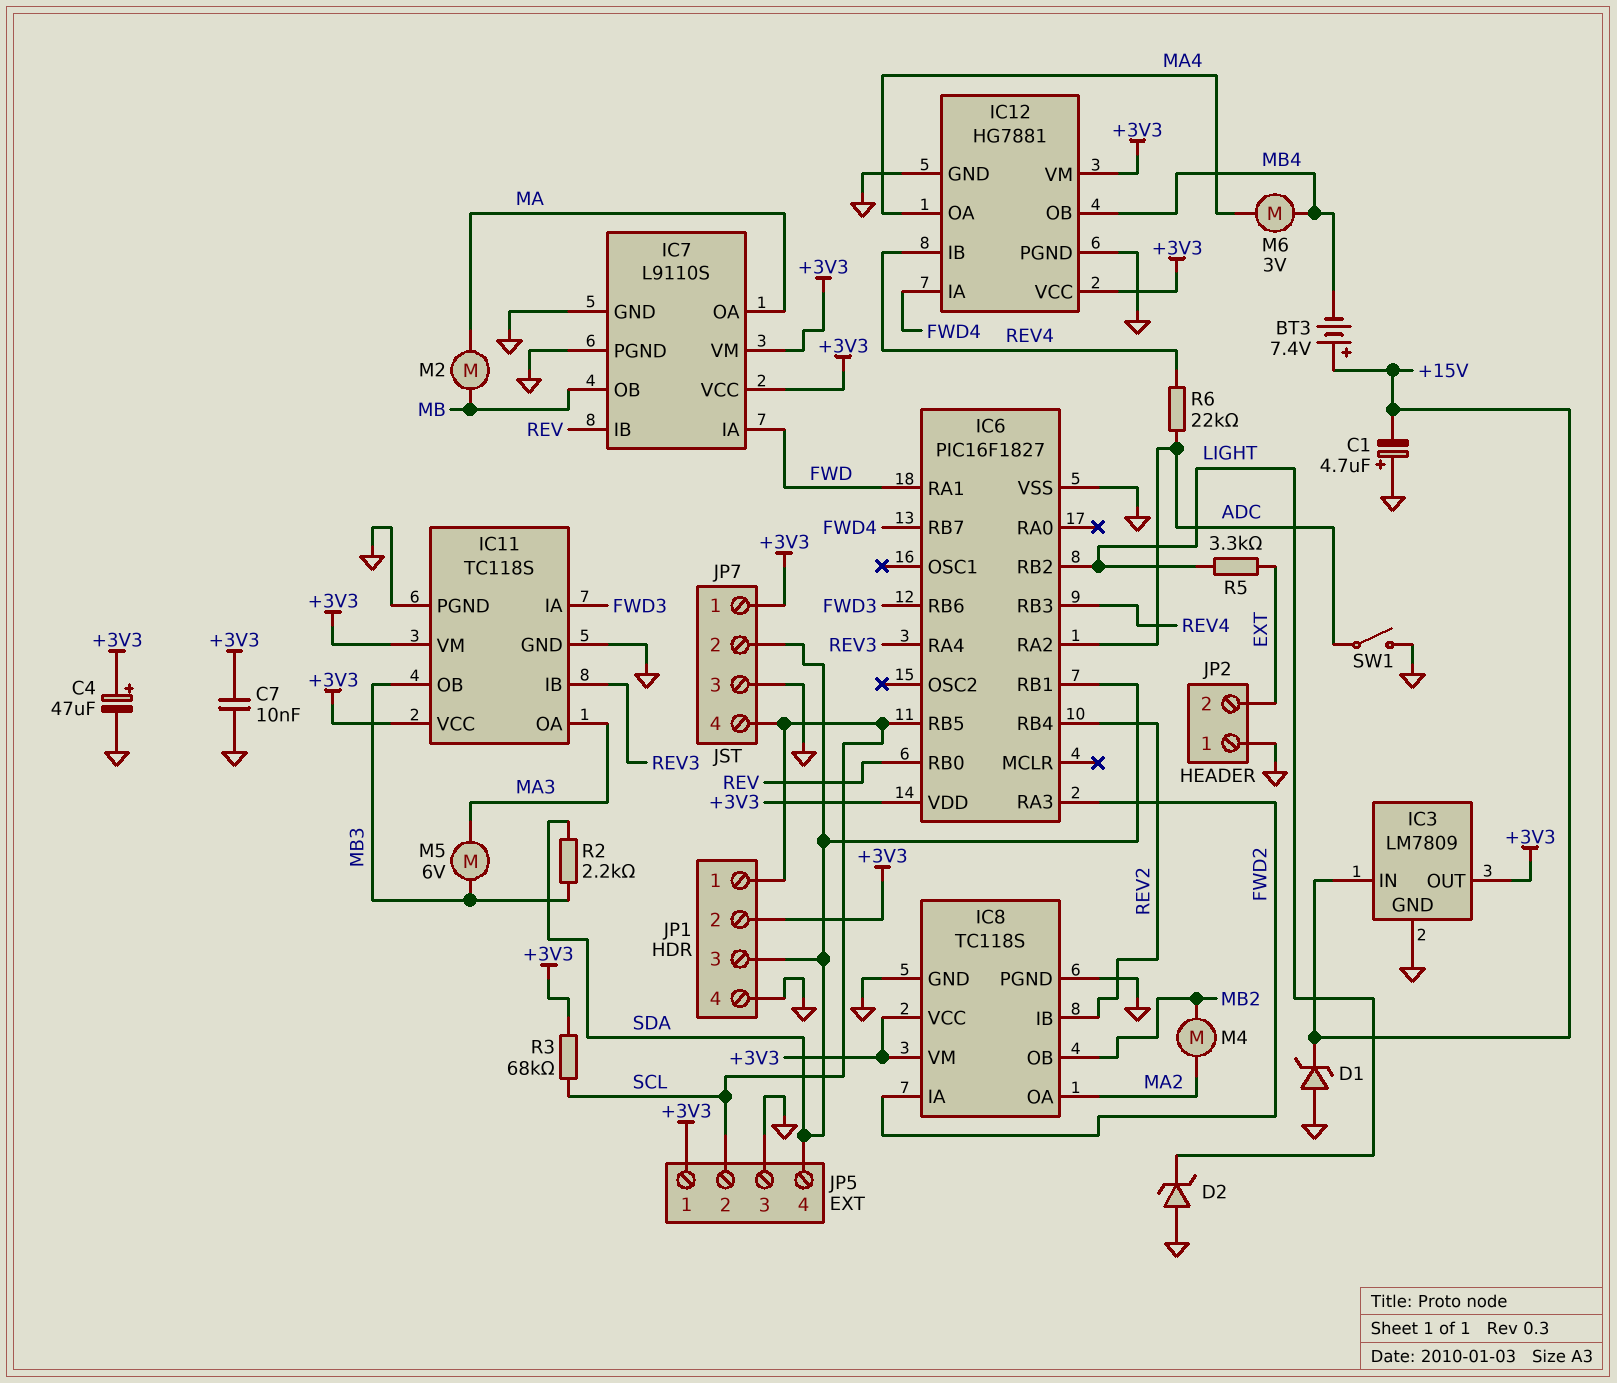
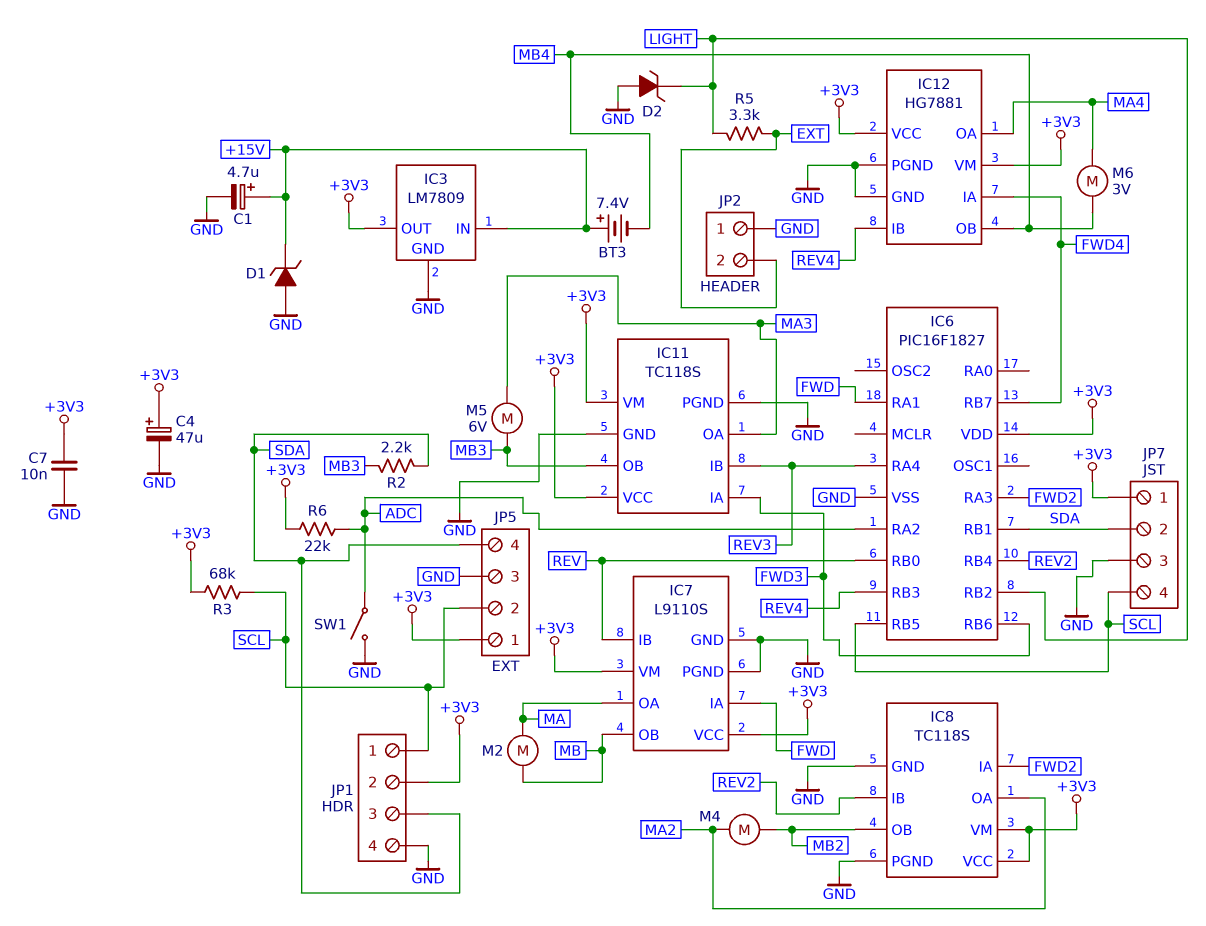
C1: 4.7uF (plus GND, minus +15V) -> 4.7uF (plus +15V, minus GND)
R6: 22k (ADC, REV4) -> 22k (+3V3, ADC)

